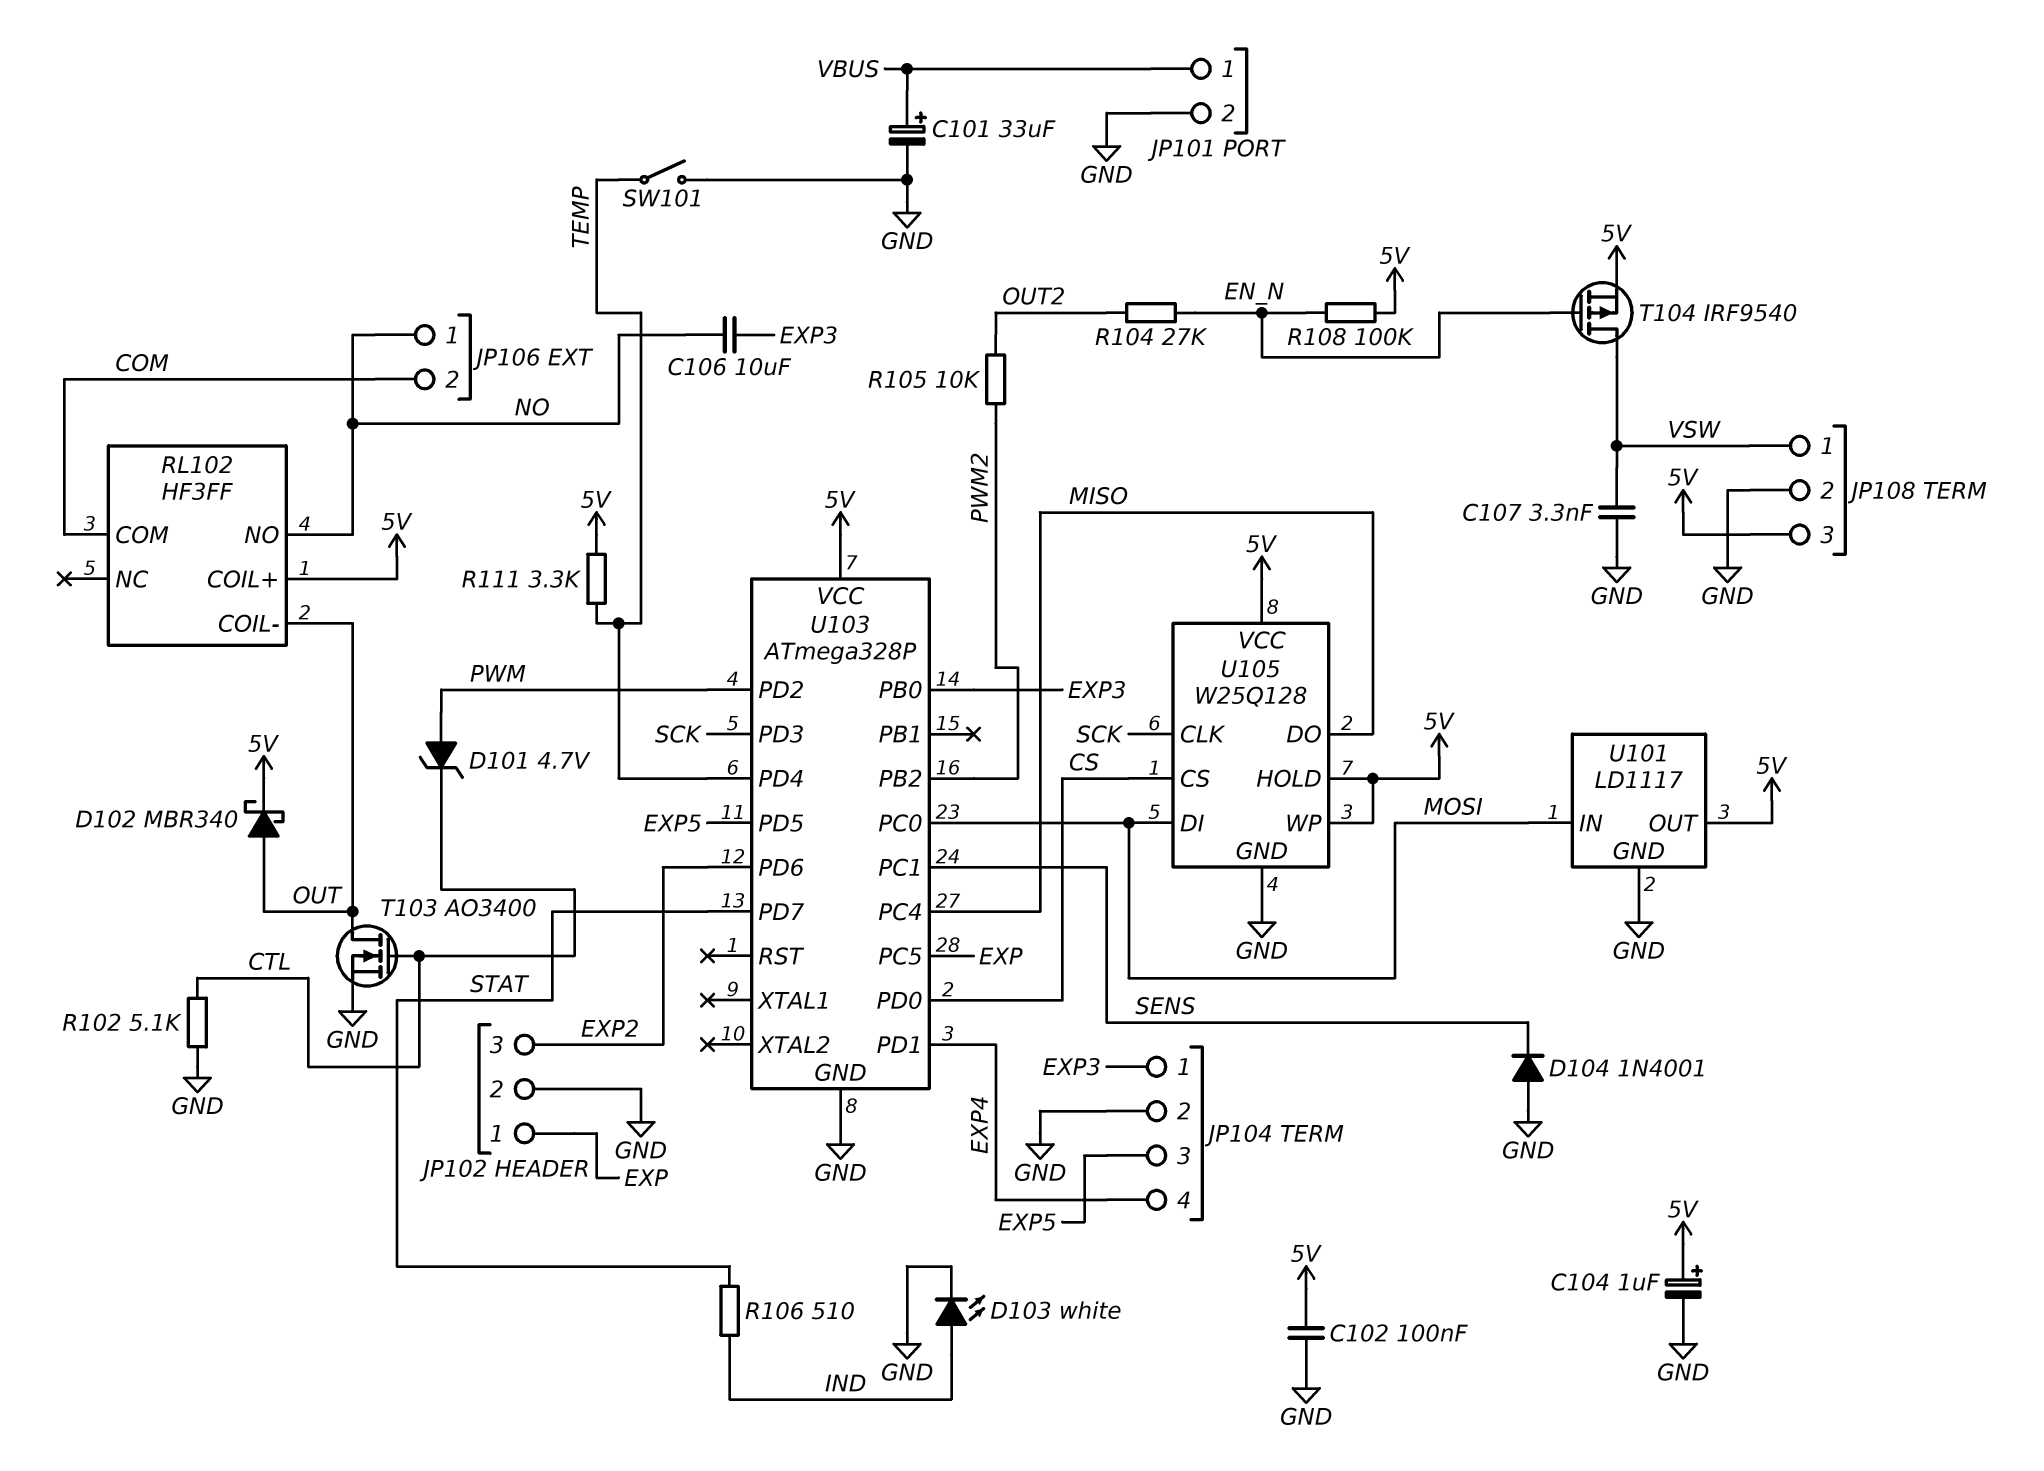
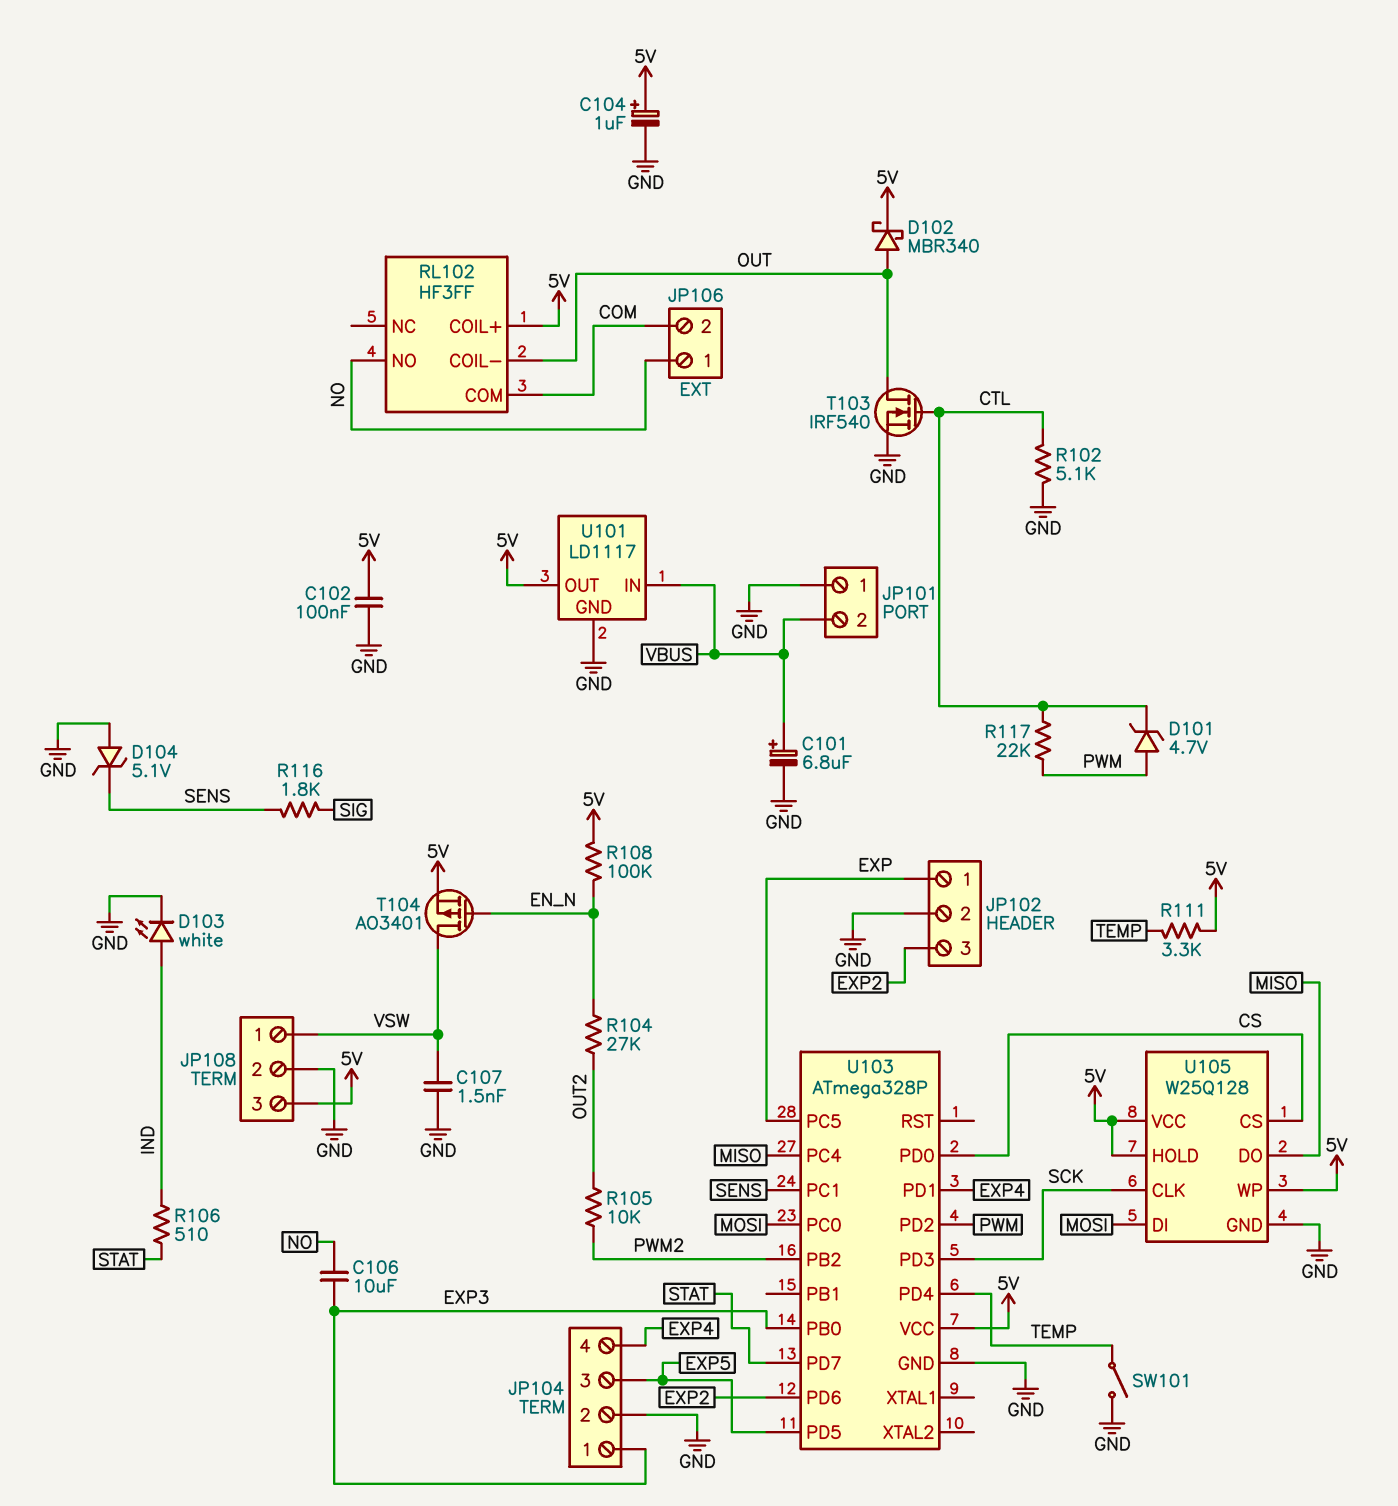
C101: 33uF (plus VBUS, minus GND) -> 6.8uF (plus VBUS, minus GND)
C107: 3.3nF (GND, VSW) -> 1.5nF (GND, VSW)
D104: diode 1N4001 (A GND, K SENS) -> zener 5.1V (A GND, K SENS)
JP101 pin 1: VBUS -> GND
JP101 pin 2: GND -> VBUS
R116: none -> 1.8k (SENS, SIG)
R117: none -> 22k (CTL, PWM)
T103: NMOS AO3400 (G CTL, D OUT, S GND) -> NMOS IRF540 (G CTL, D OUT, S GND)
T104: PMOS IRF9540 (G EN_N, D VSW, S 5V) -> PMOS AO3401 (G EN_N, D VSW, S 5V)
U101 pin IN: MOSI -> VBUS

